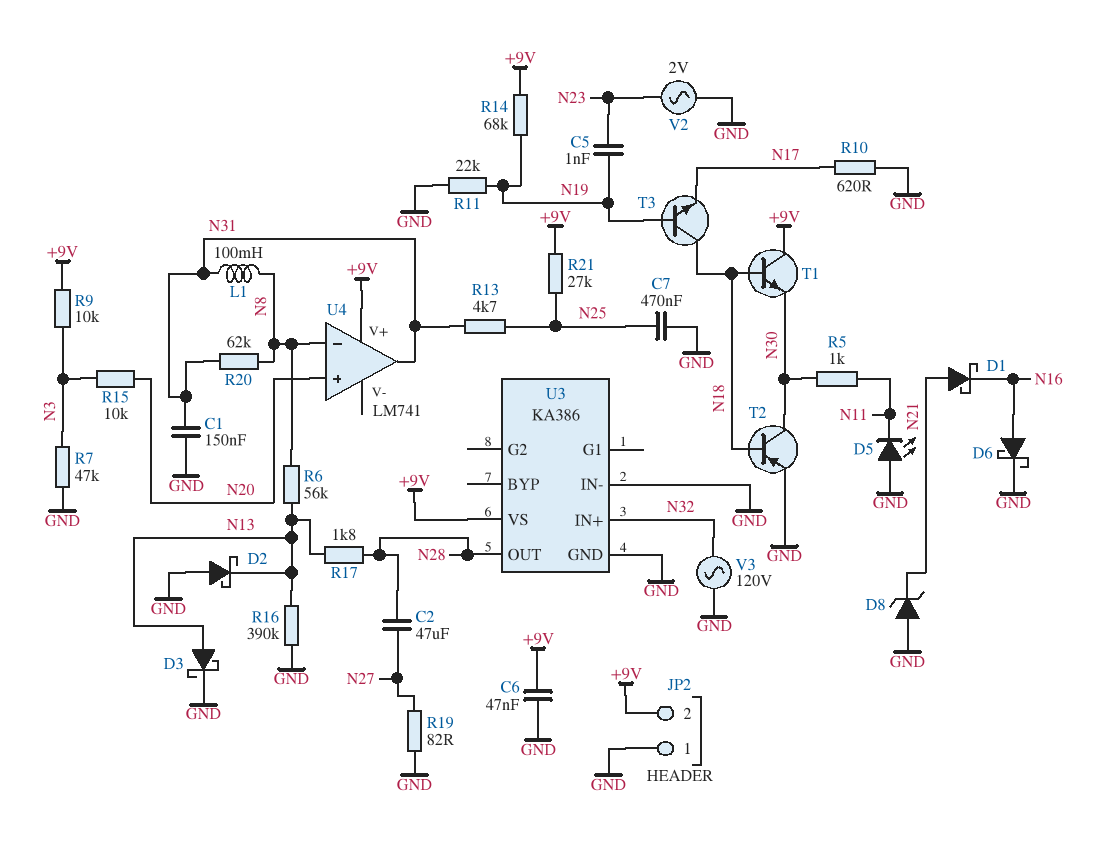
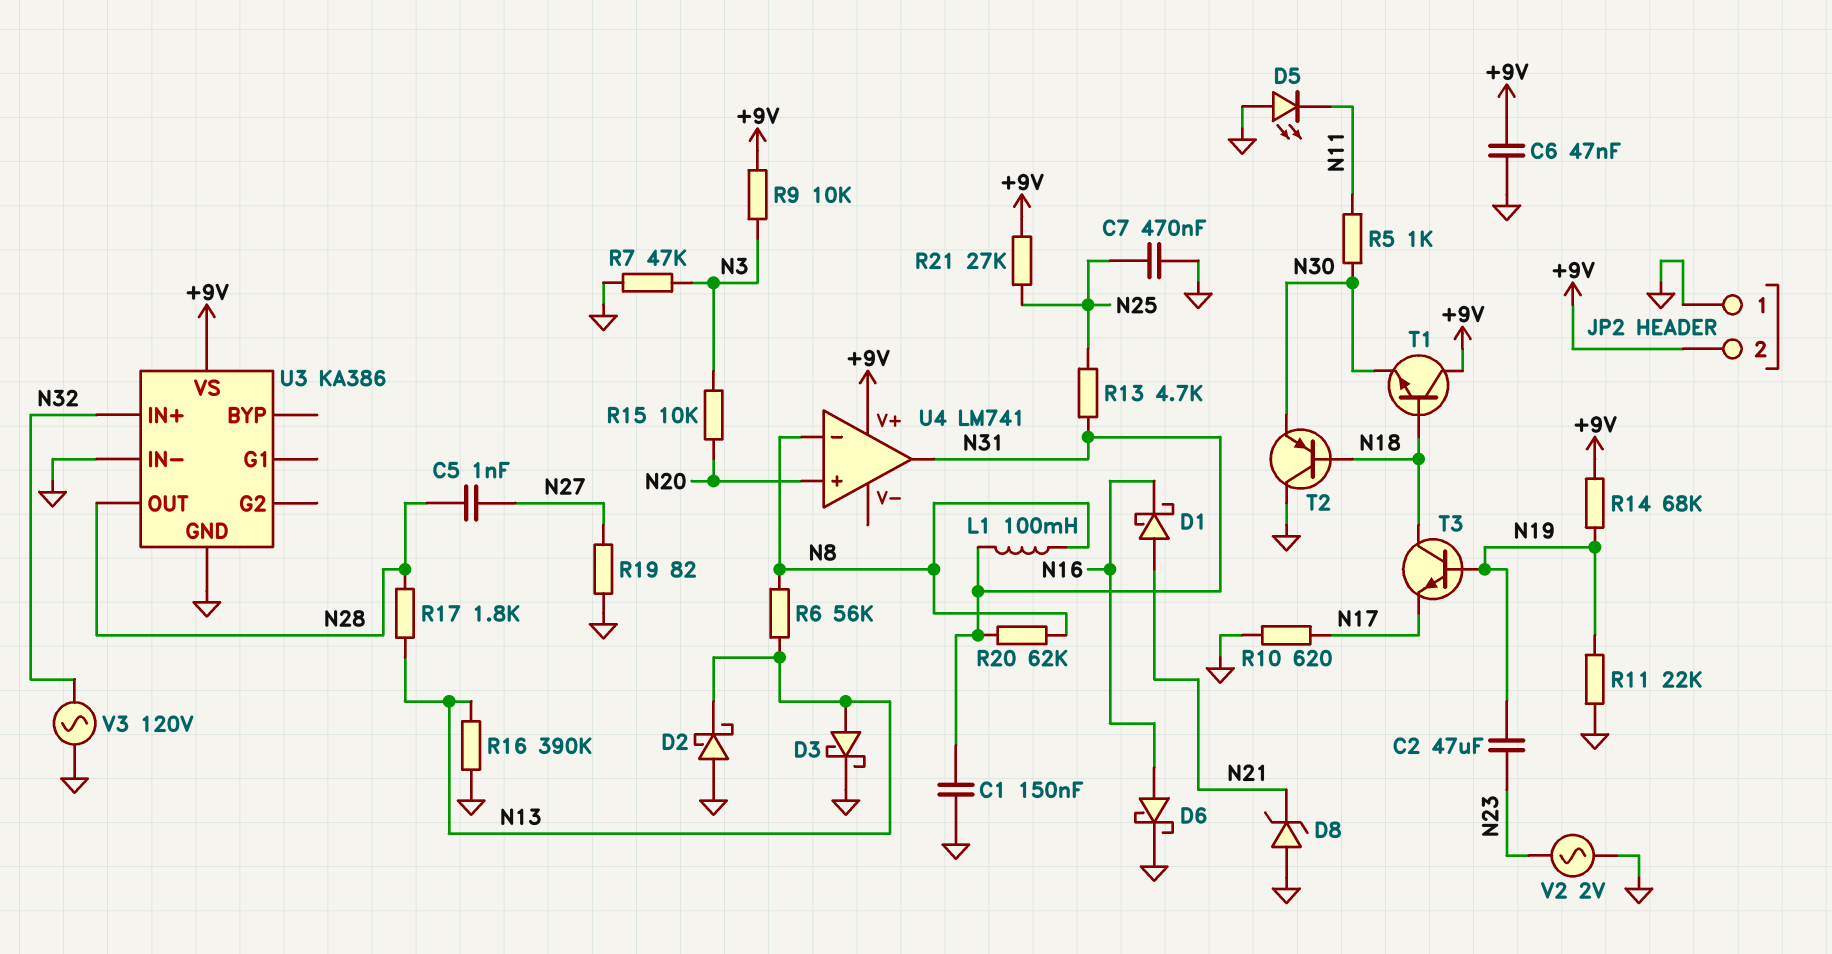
C2: 47uF (N27, N28) -> 47uF (N19, N23)
C5: 1nF (N19, N23) -> 1nF (N27, N28)
T2: PNP (B N18, C N30, E GND) -> PNP (B N18, C GND, E N30)

